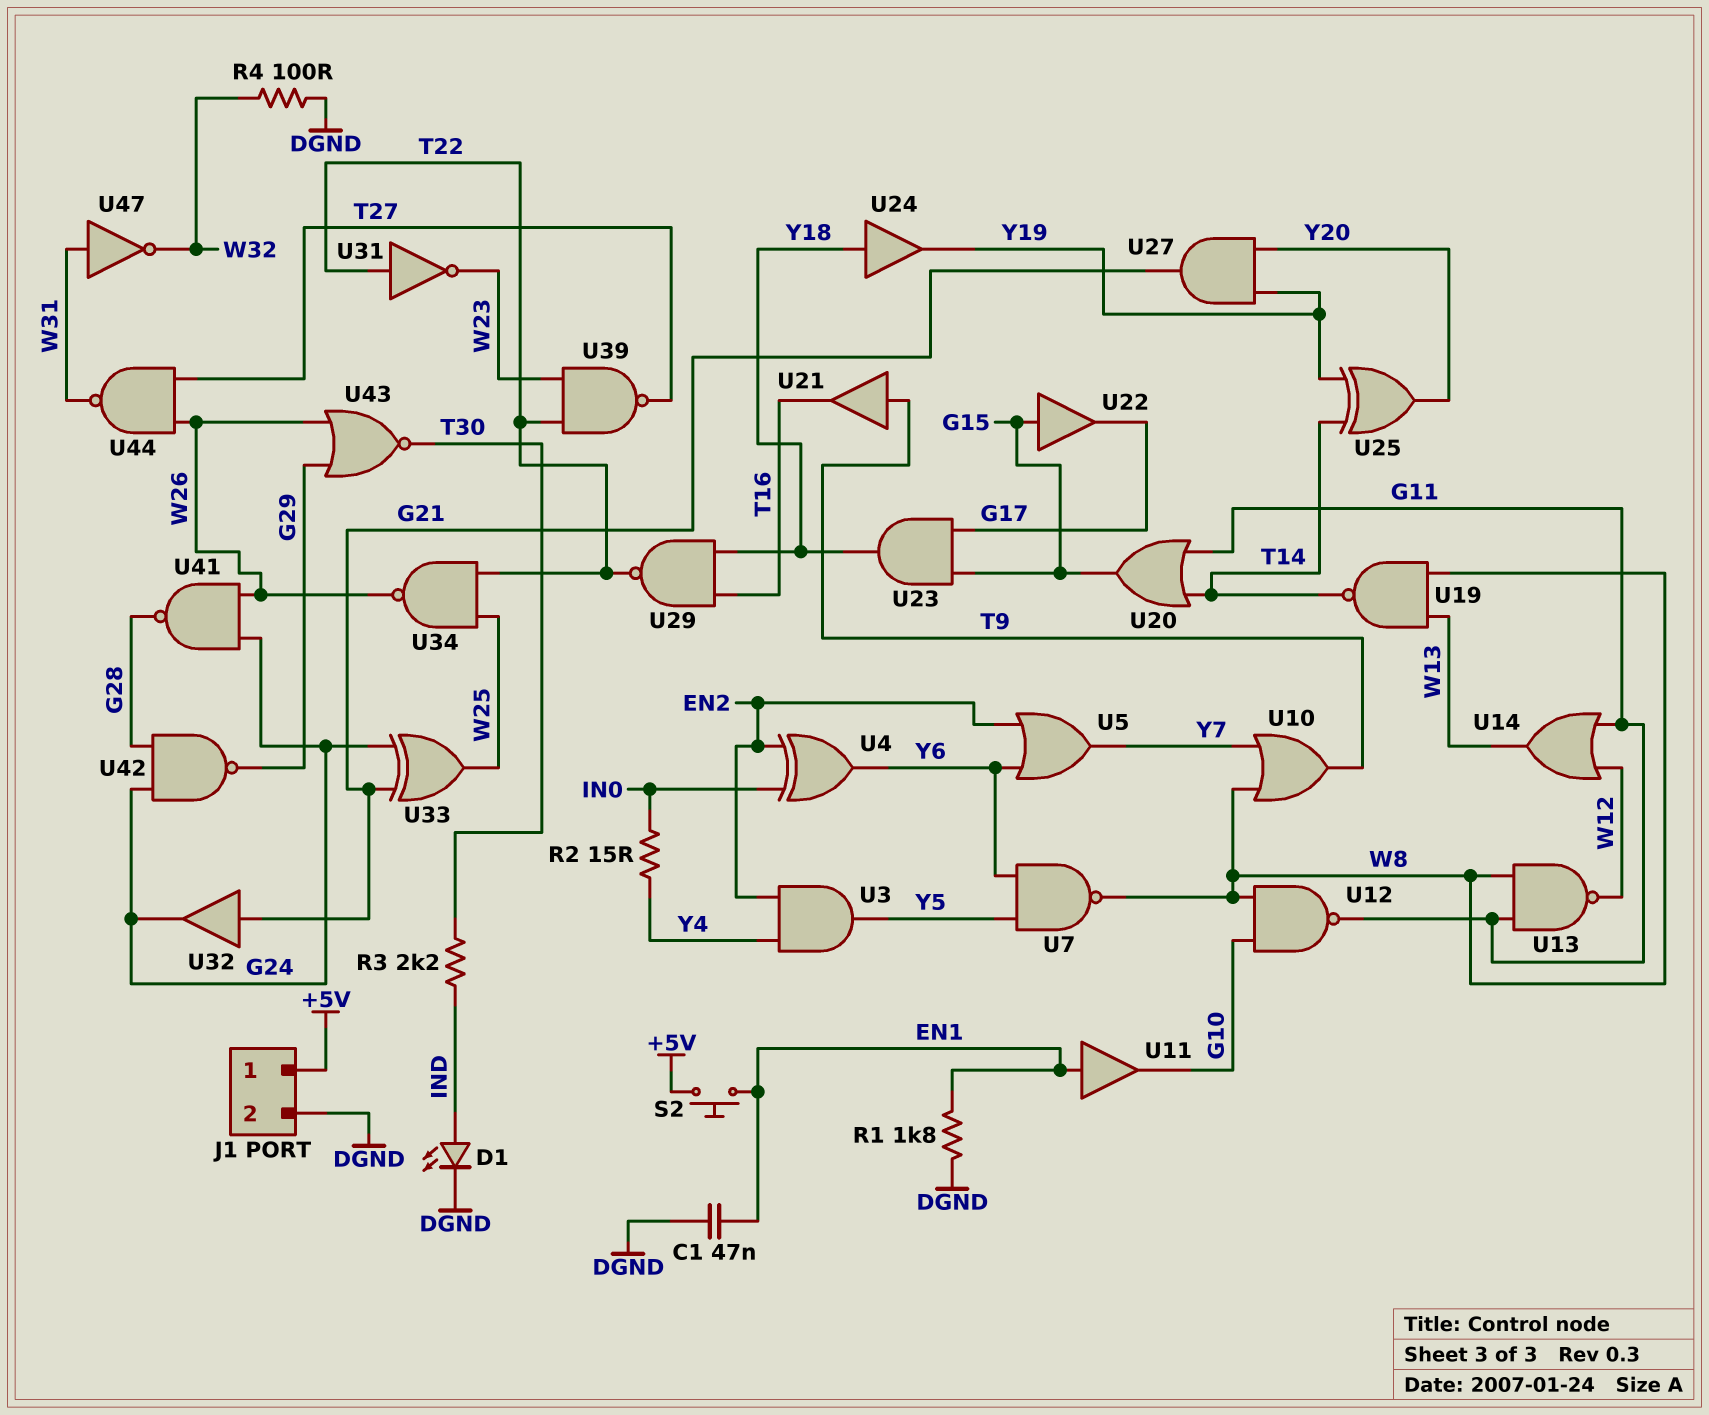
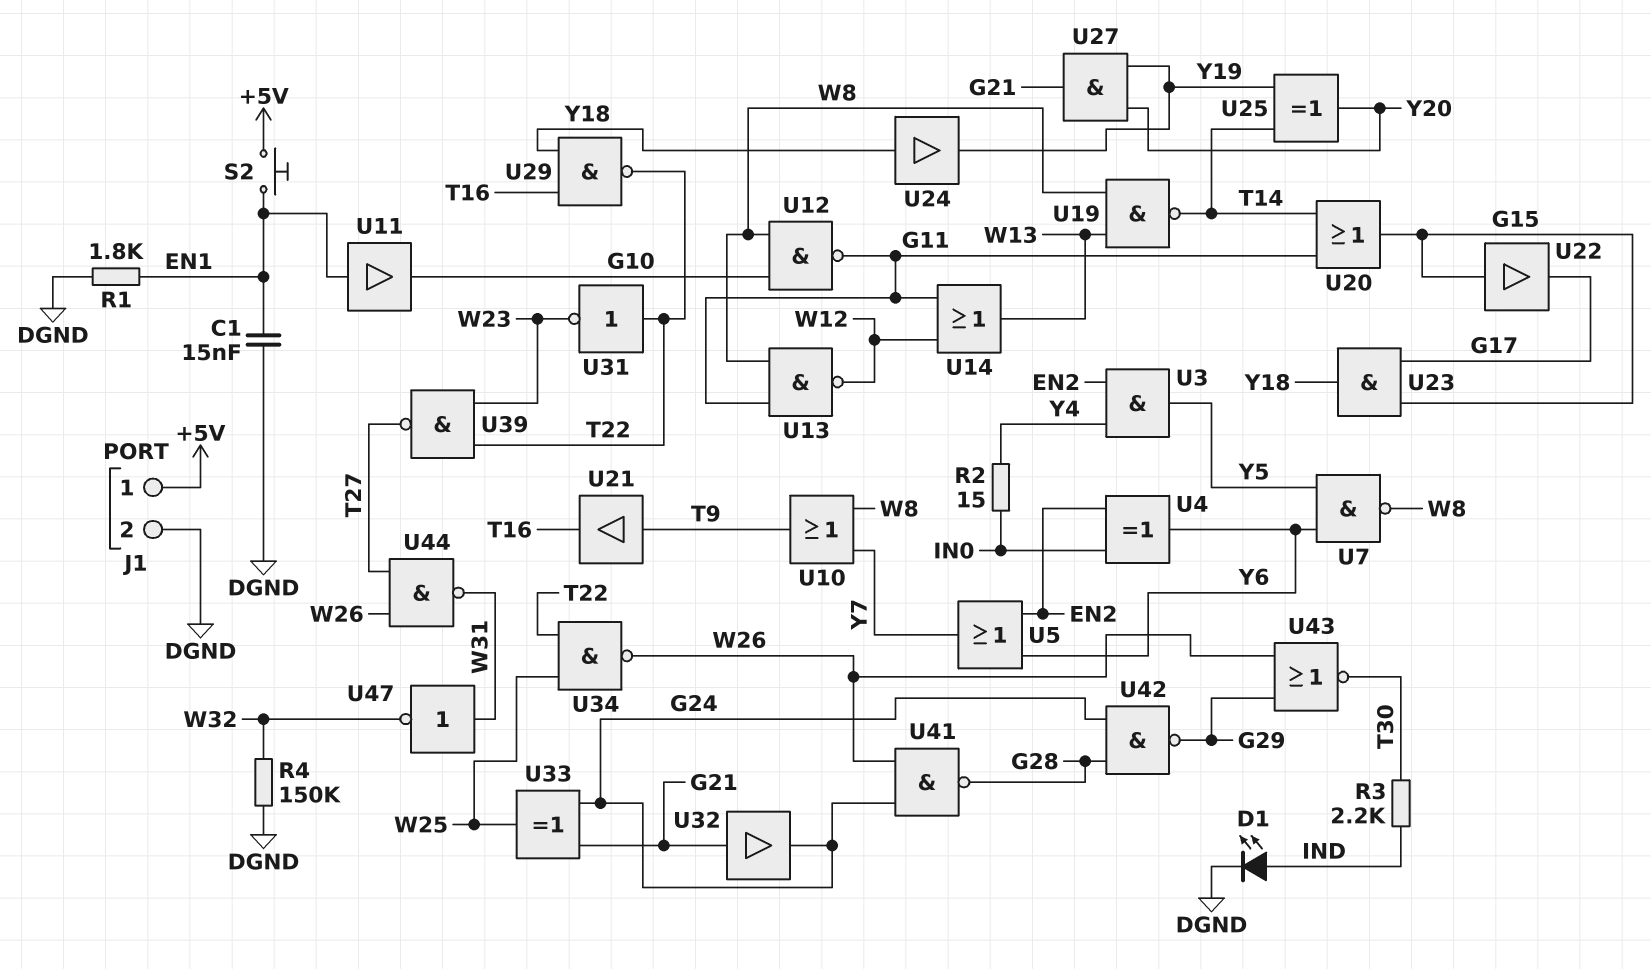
C1: 47nF (DGND, EN1) -> 15nF (DGND, EN1)
R4: 100 (DGND, W32) -> 150k (DGND, W32)

